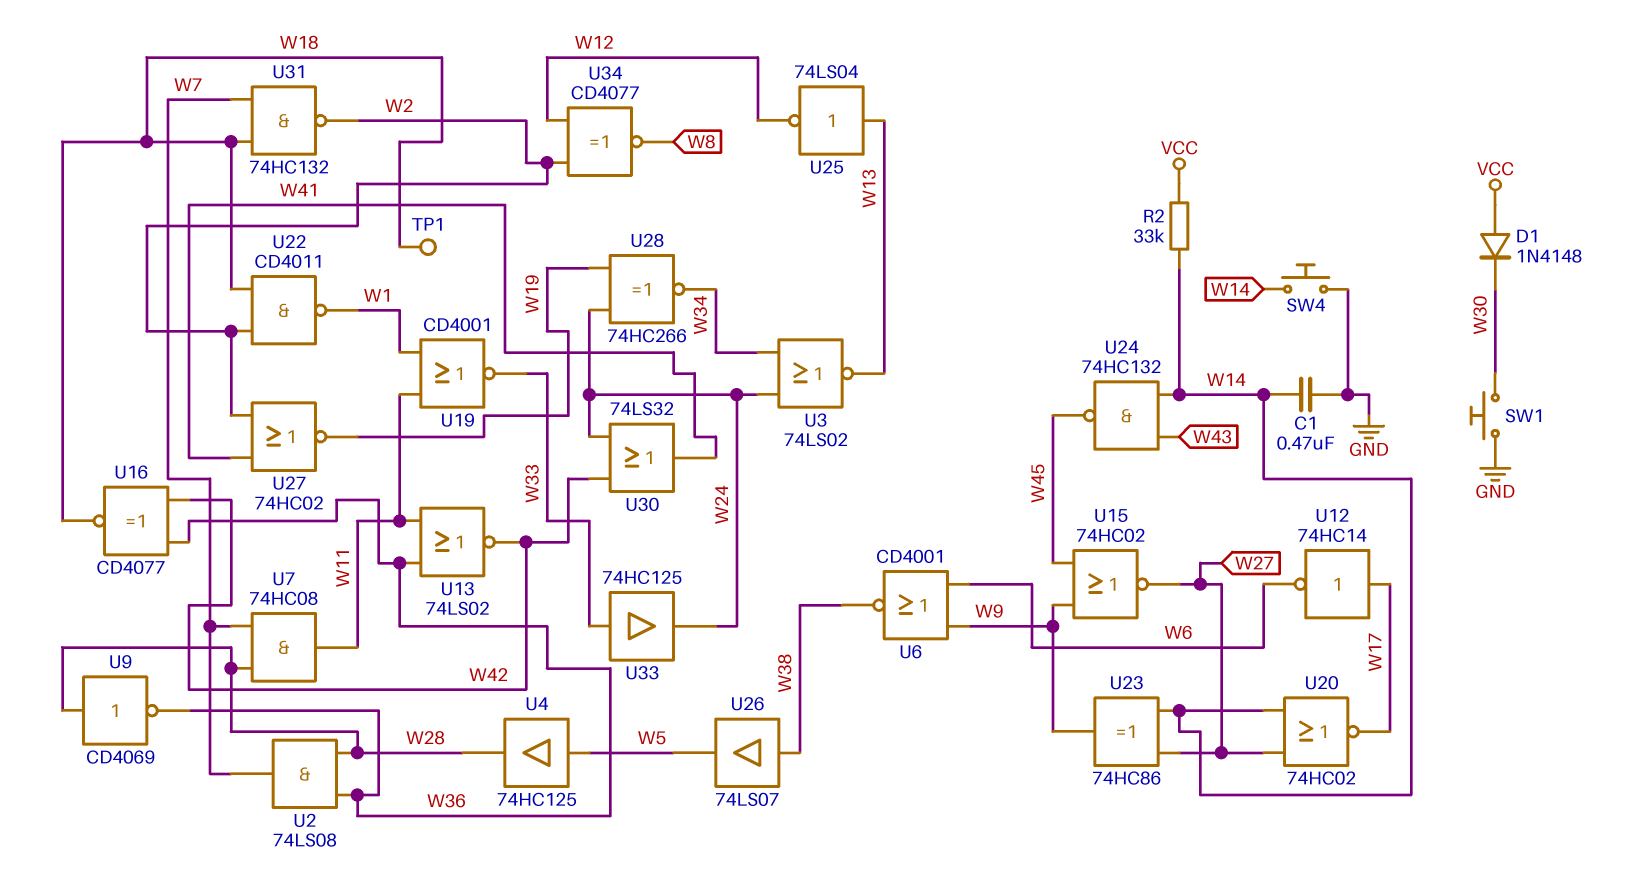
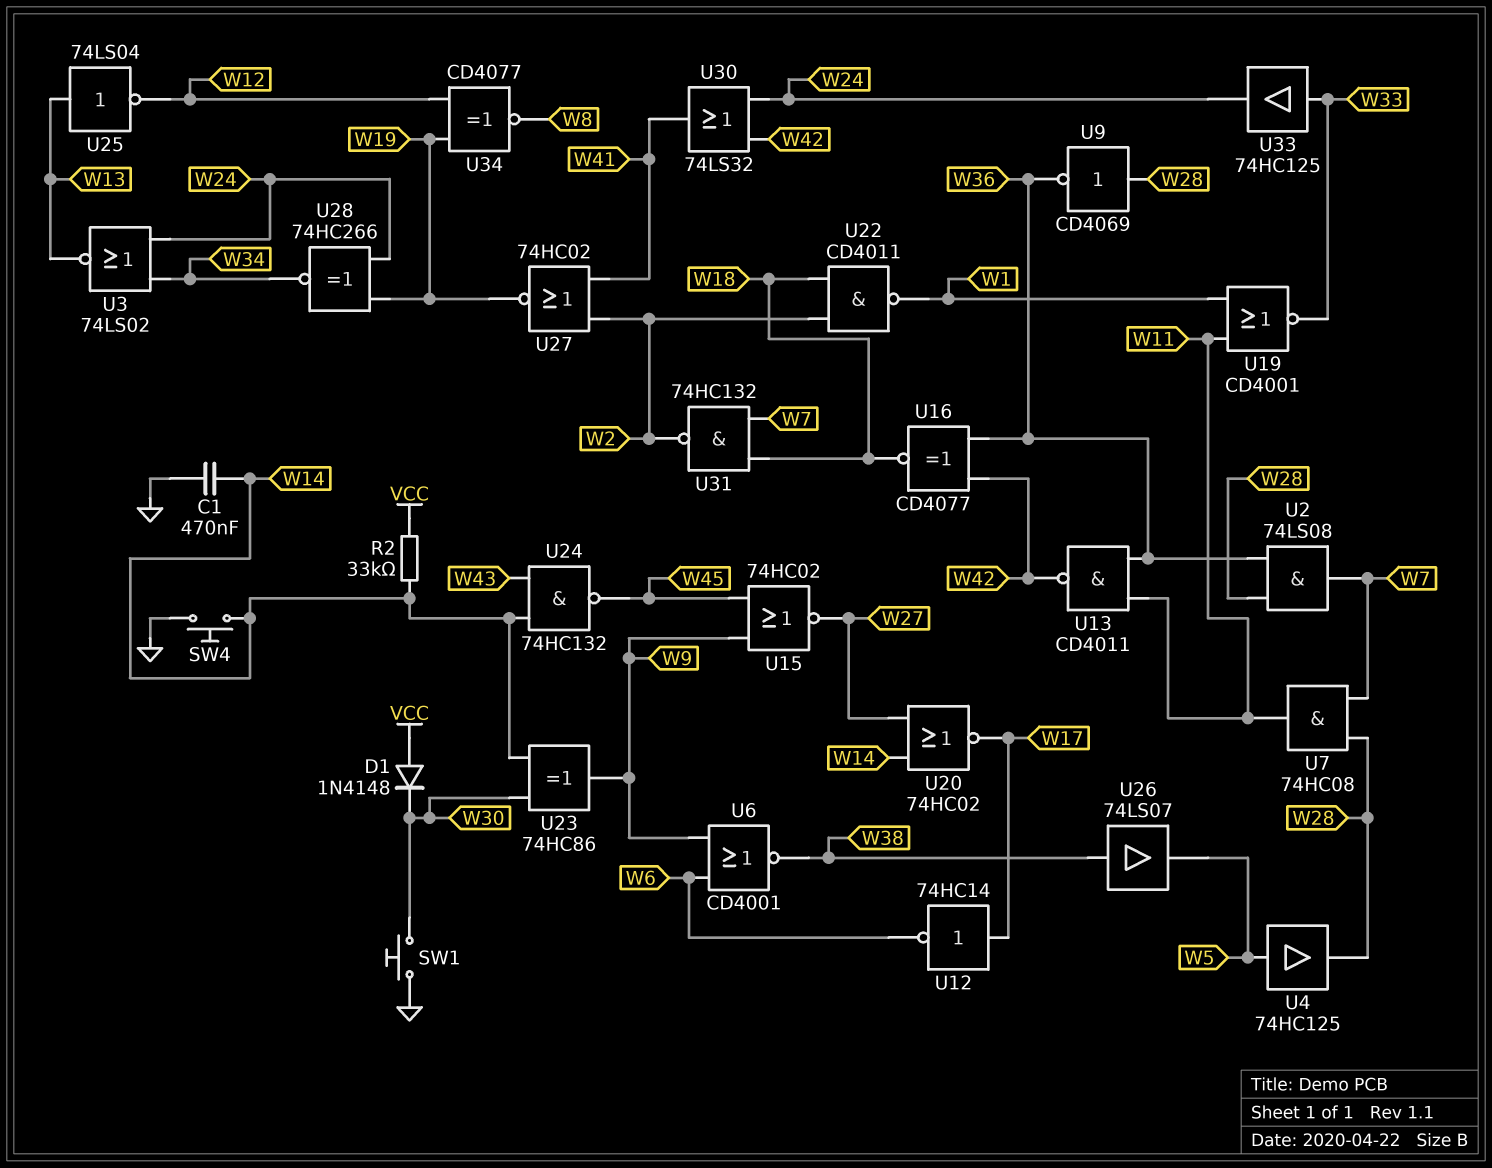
TP1: test point (W18) -> none
U13: NOR 74LS02 (in W11, in W36, out W42) -> NAND CD4011 (in W11, in W36, out W42)
U23: XOR 74HC86 (in W14, in W27, out W9) -> XOR 74HC86 (in W14, in W30, out W9)
U34: XNOR CD4077 (in W2, in W12, out W8) -> XNOR CD4077 (in W12, in W19, out W8)

